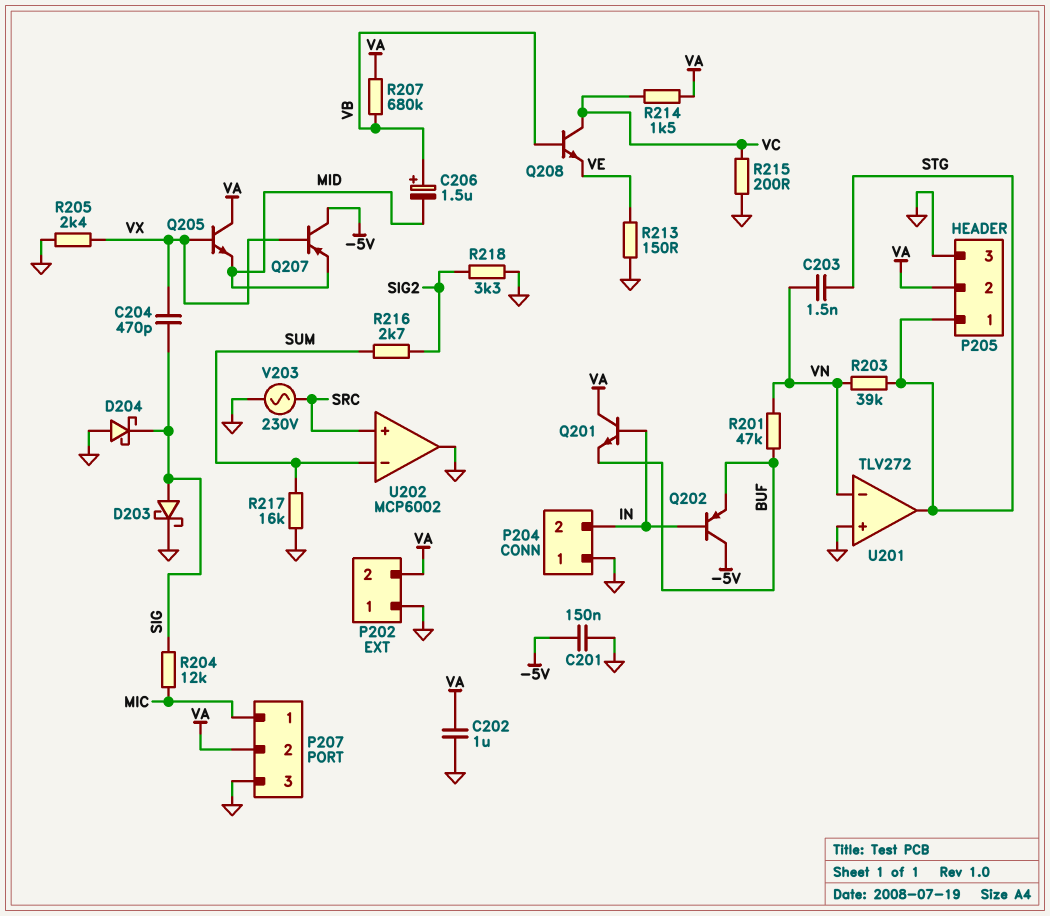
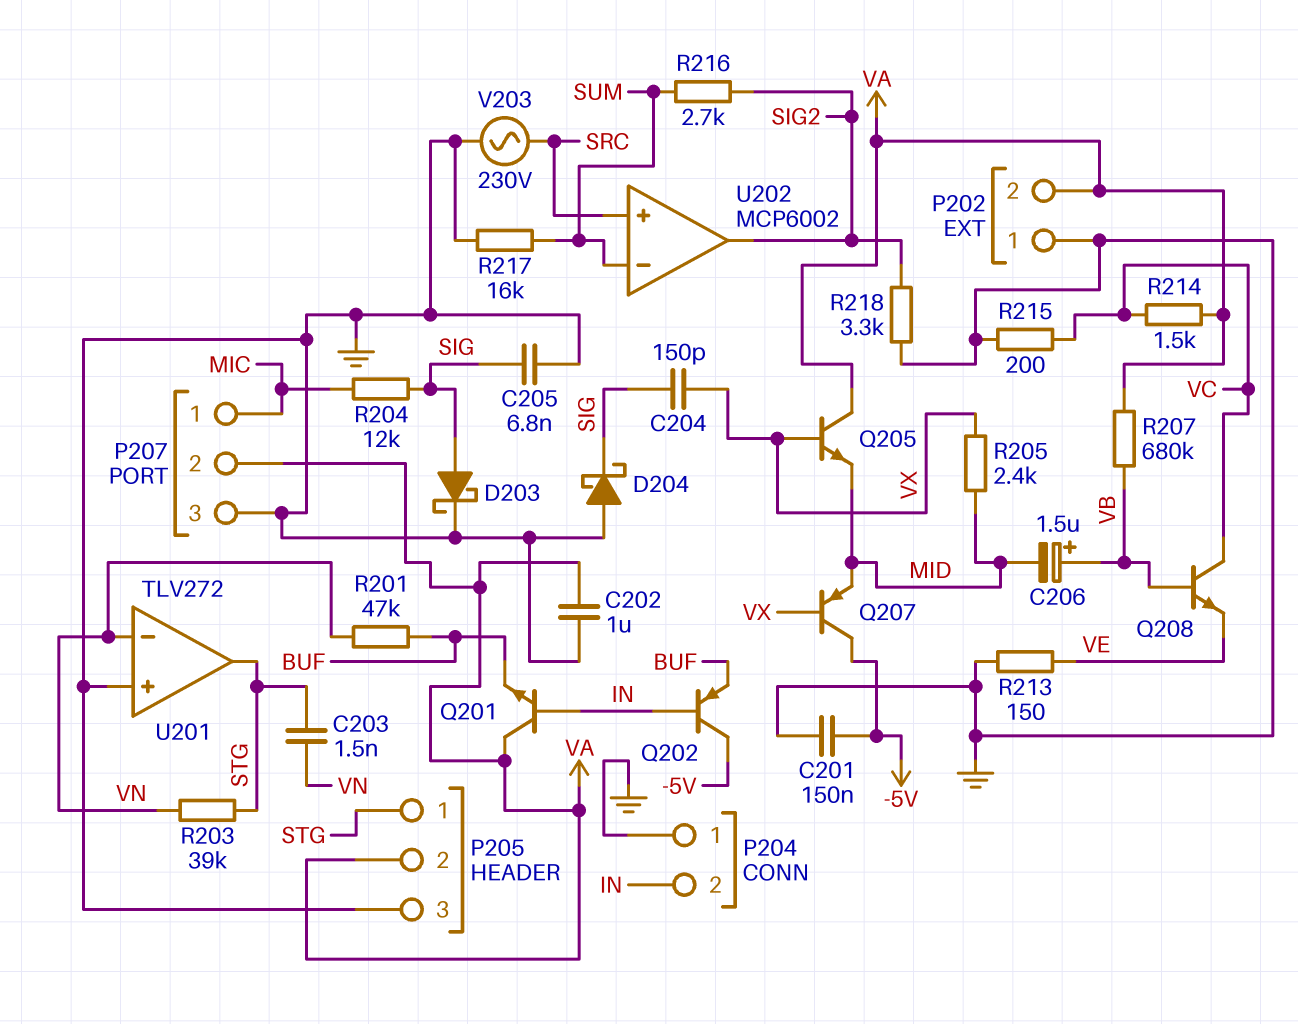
C204: 470pF (SIG, VX) -> 150pF (SIG, VX)
C205: none -> 6.8nF (GND, SIG)
R205: 2.4k (GND, VX) -> 2.4k (MID, VX)
U202 pin out: GND -> SIG2

